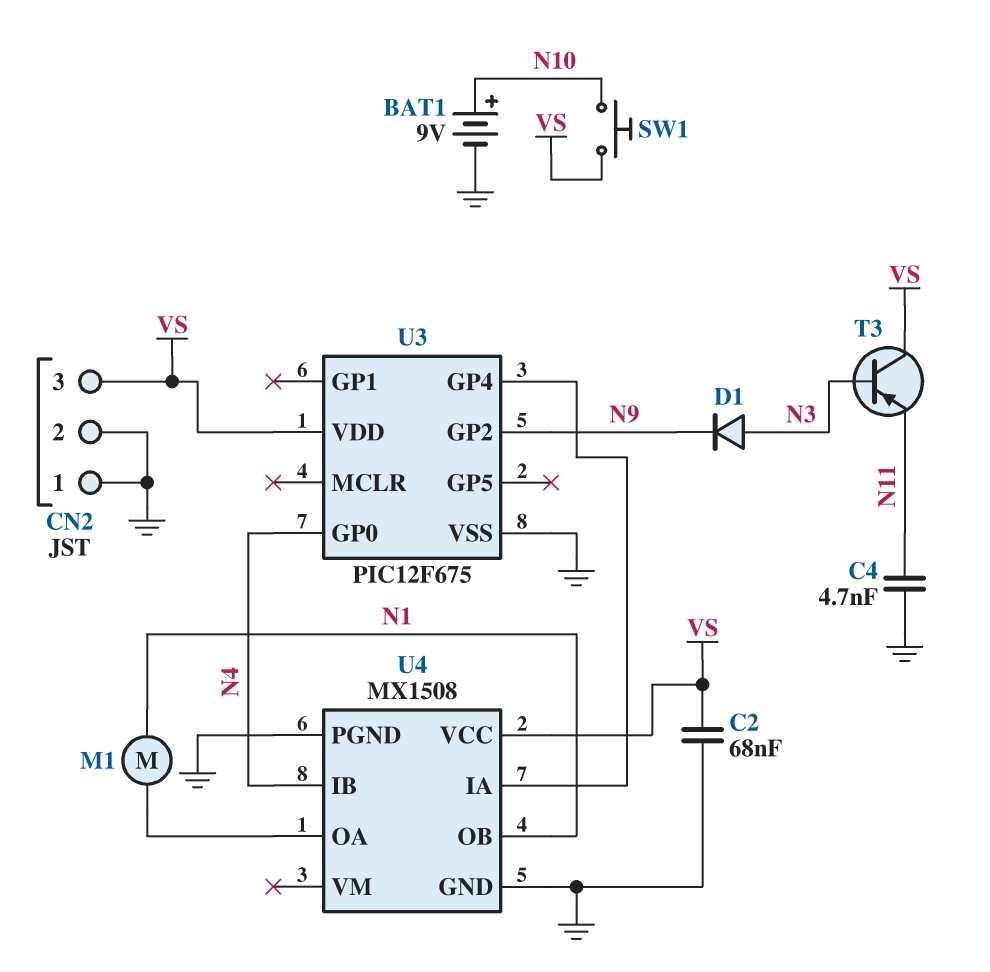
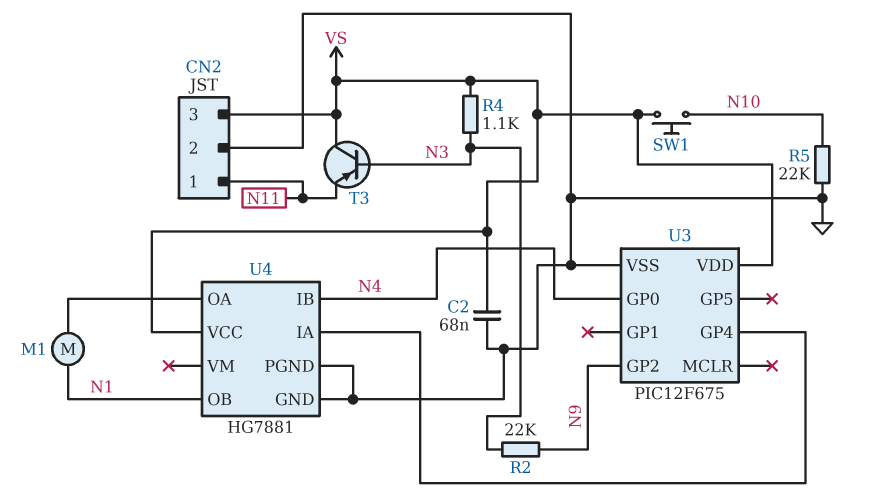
BAT1: 9V (plus N10, minus GND) -> none
C4: 4.7nF (GND, N11) -> none
CN2 pin 1: GND -> N11
D1: diode (A N3, K N9) -> none
R2: none -> 22k (N3, N9)
R4: none -> 1.1k (N3, VS)
R5: none -> 22k (GND, N10)
U4: MX1508 -> HG7881

